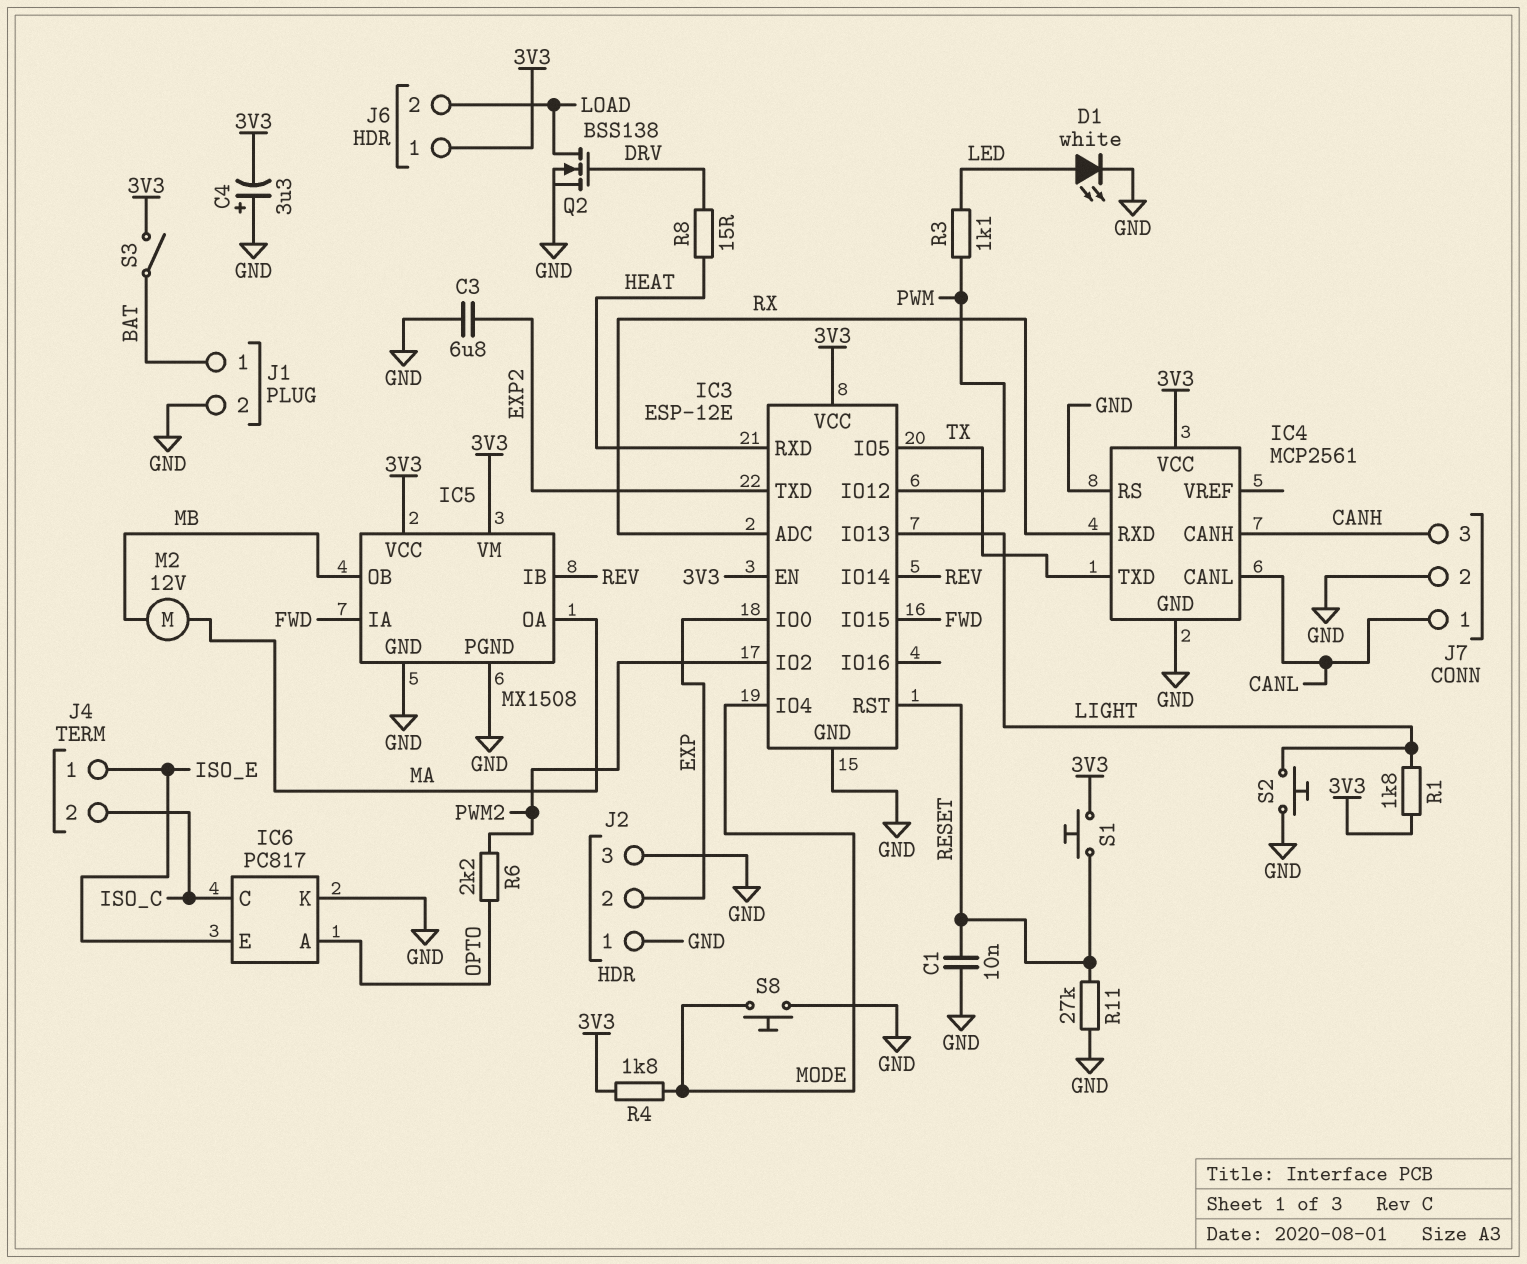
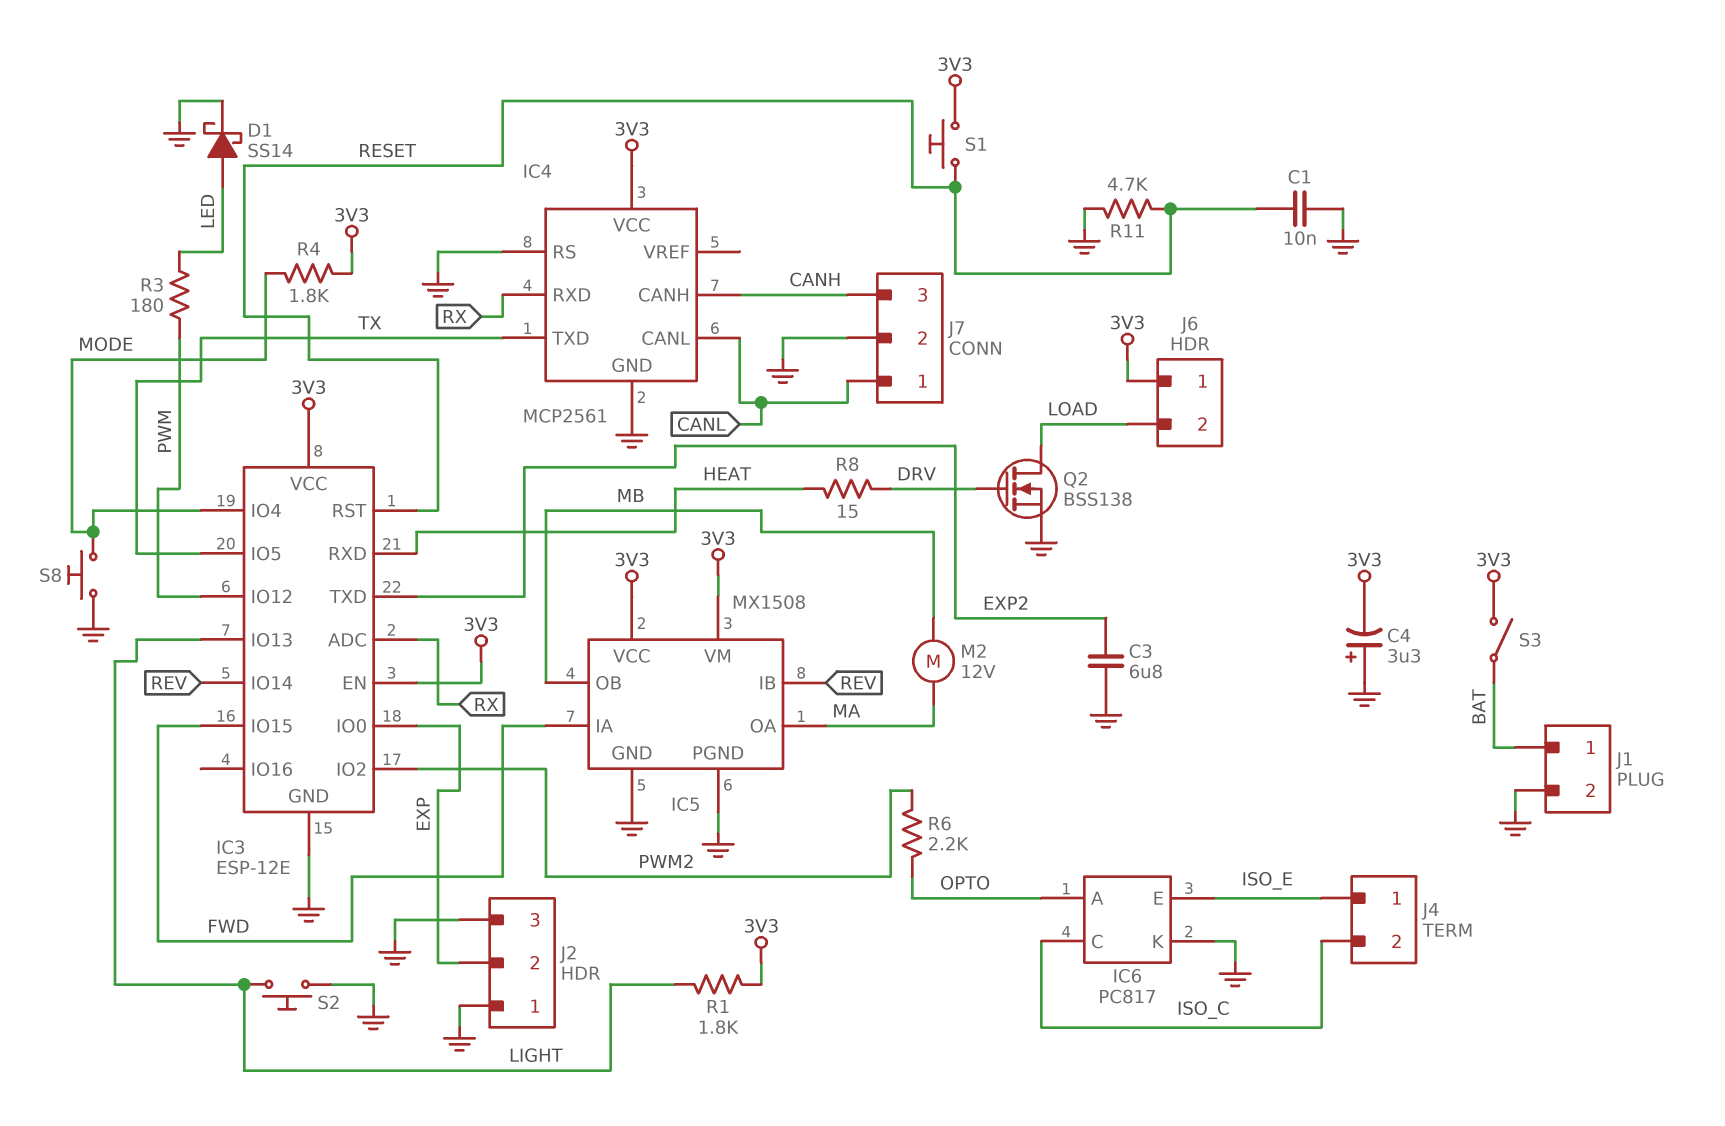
D1: LED white (A LED, K GND) -> schottky SS14 (A LED, K GND)
R3: 1.1k (LED, PWM) -> 180 (LED, PWM)
R11: 27k (GND, RESET) -> 4.7k (GND, RESET)

